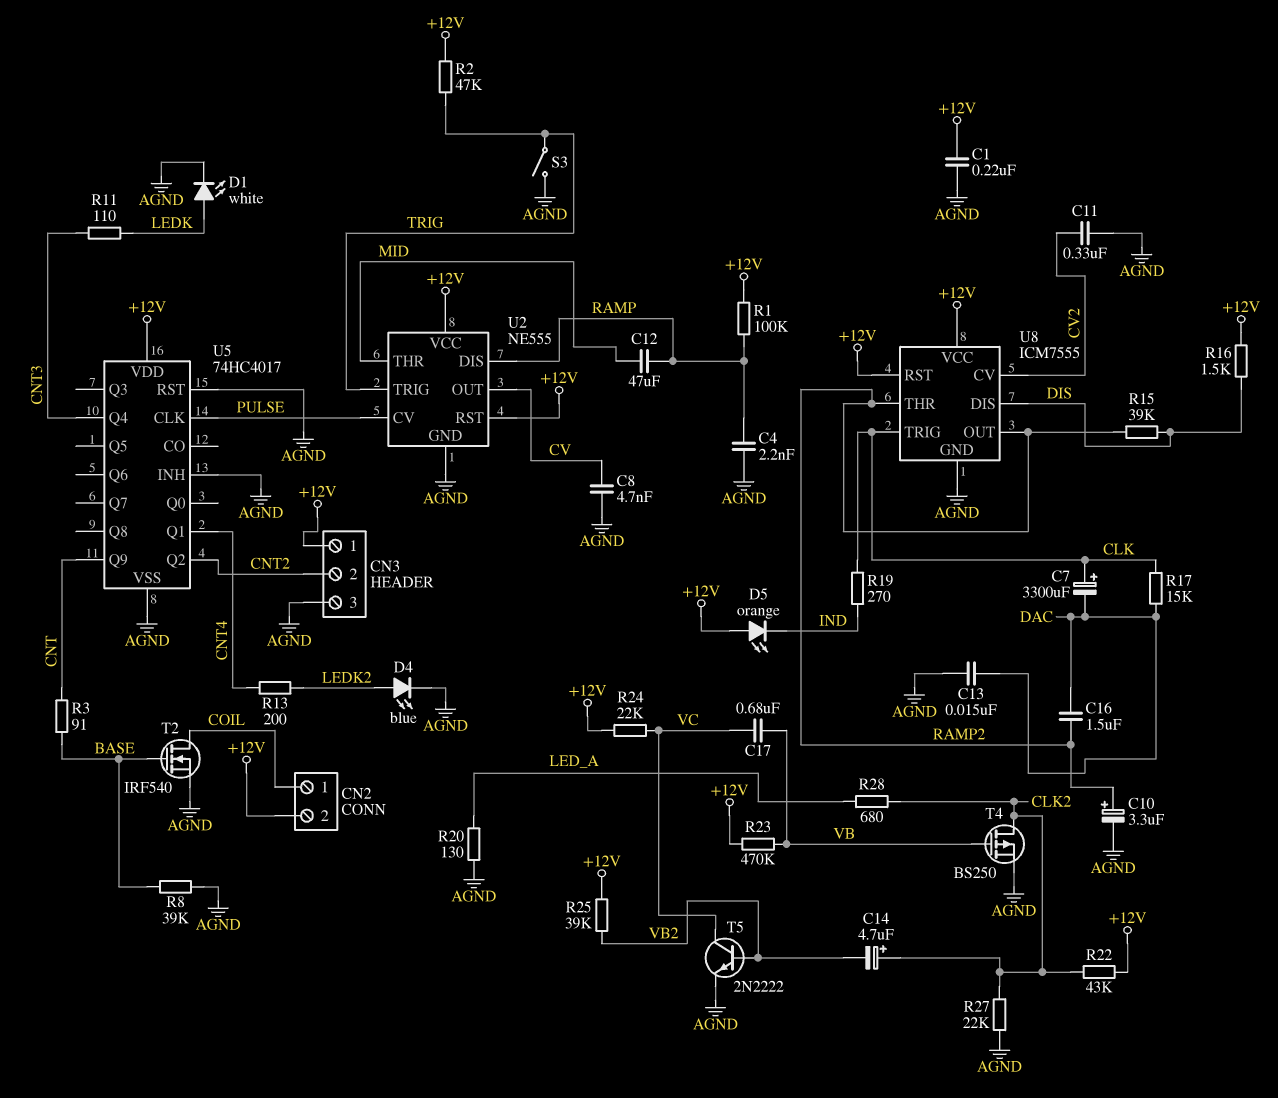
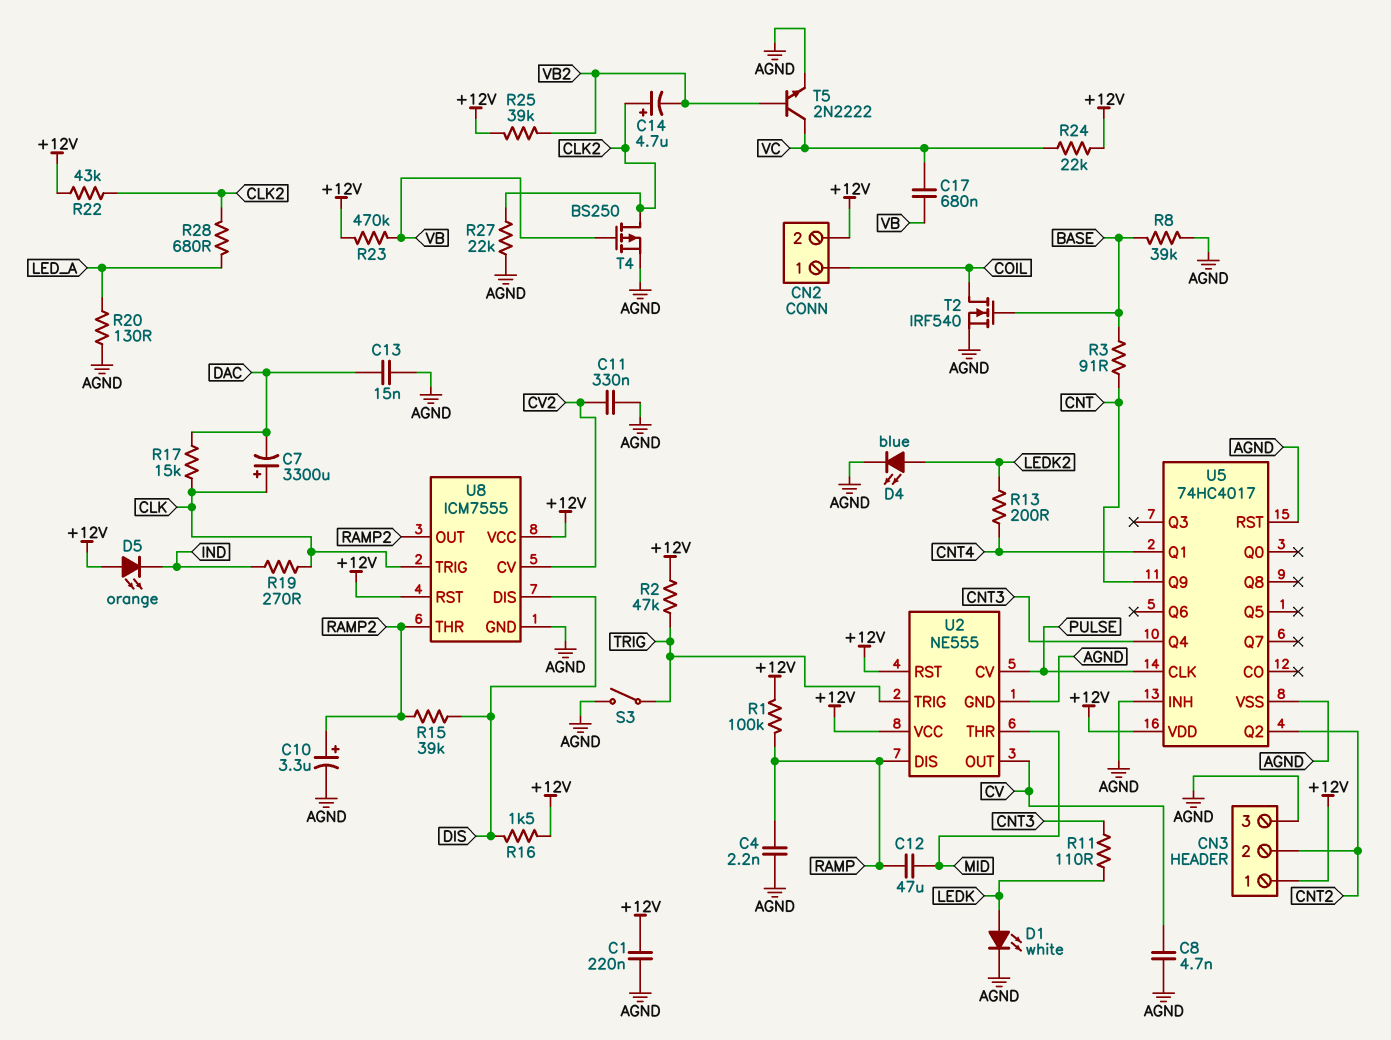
C16: 1.5uF (DAC, RAMP2) -> none

